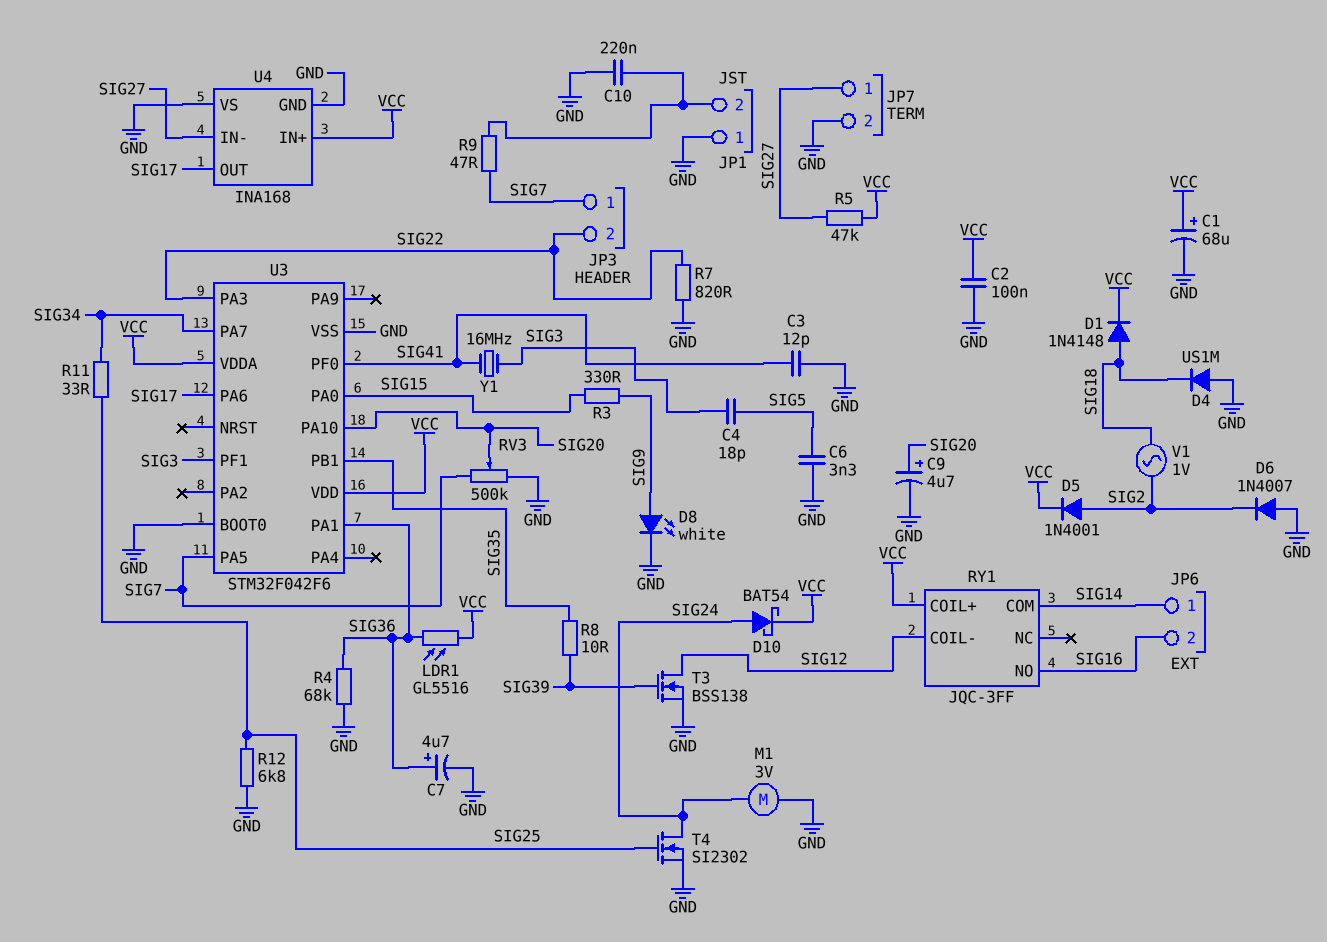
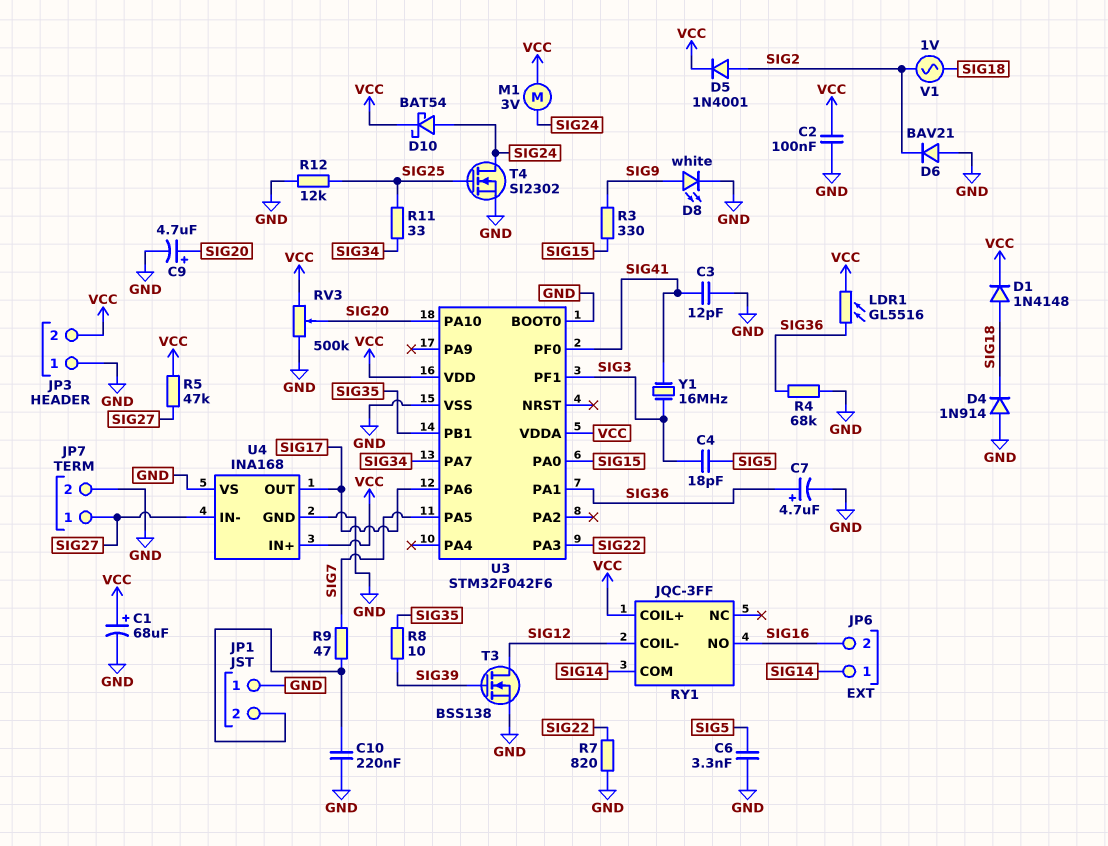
D4: diode US1M (A GND, K SIG18) -> diode 1N914 (A GND, K SIG18)
D6: diode 1N4007 (A GND, K SIG2) -> diode BAV21 (A GND, K SIG2)
JP3 pin 1: SIG7 -> GND
JP3 pin 2: SIG22 -> VCC
M1: motor 3V (GND, SIG24) -> motor 3V (SIG24, VCC)
R12: 6.8k (GND, SIG25) -> 12k (GND, SIG25)
RV3: 500k (GND, SIG7, wiper SIG20) -> 500k (GND, VCC, wiper SIG20)

